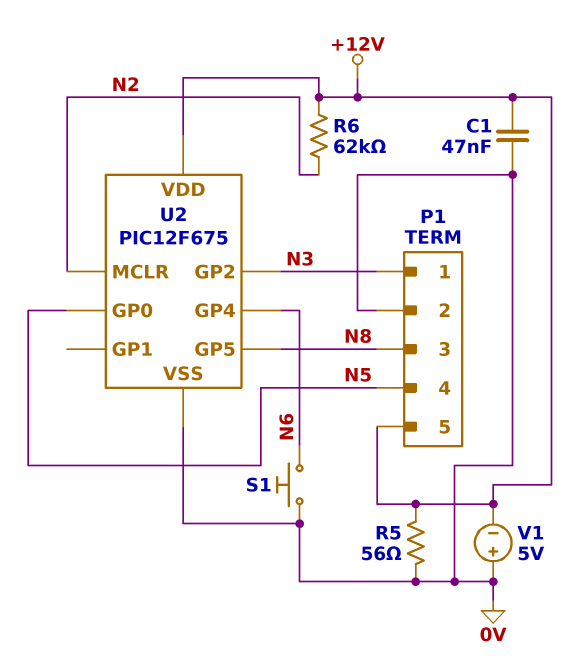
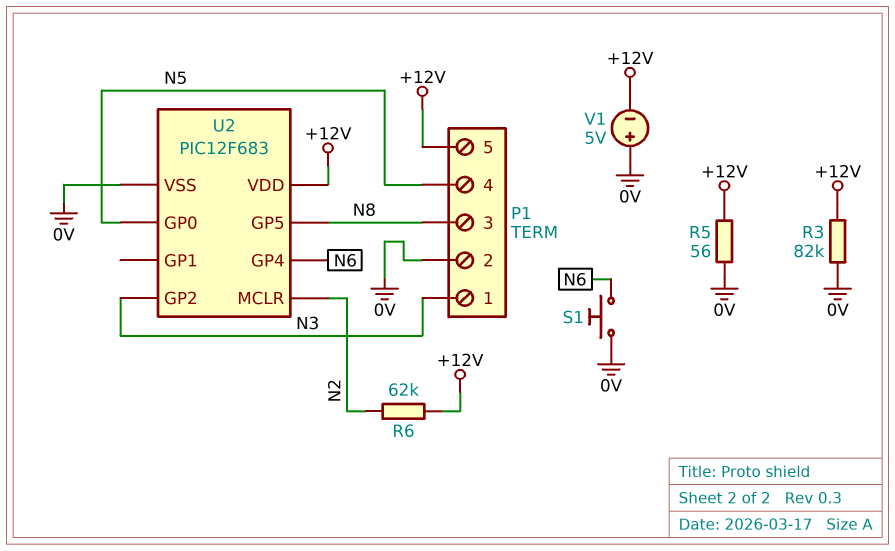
C1: 47nF (+12V, 0V) -> none
R3: none -> 82k (+12V, 0V)
U2: PIC12F675 -> PIC12F683

